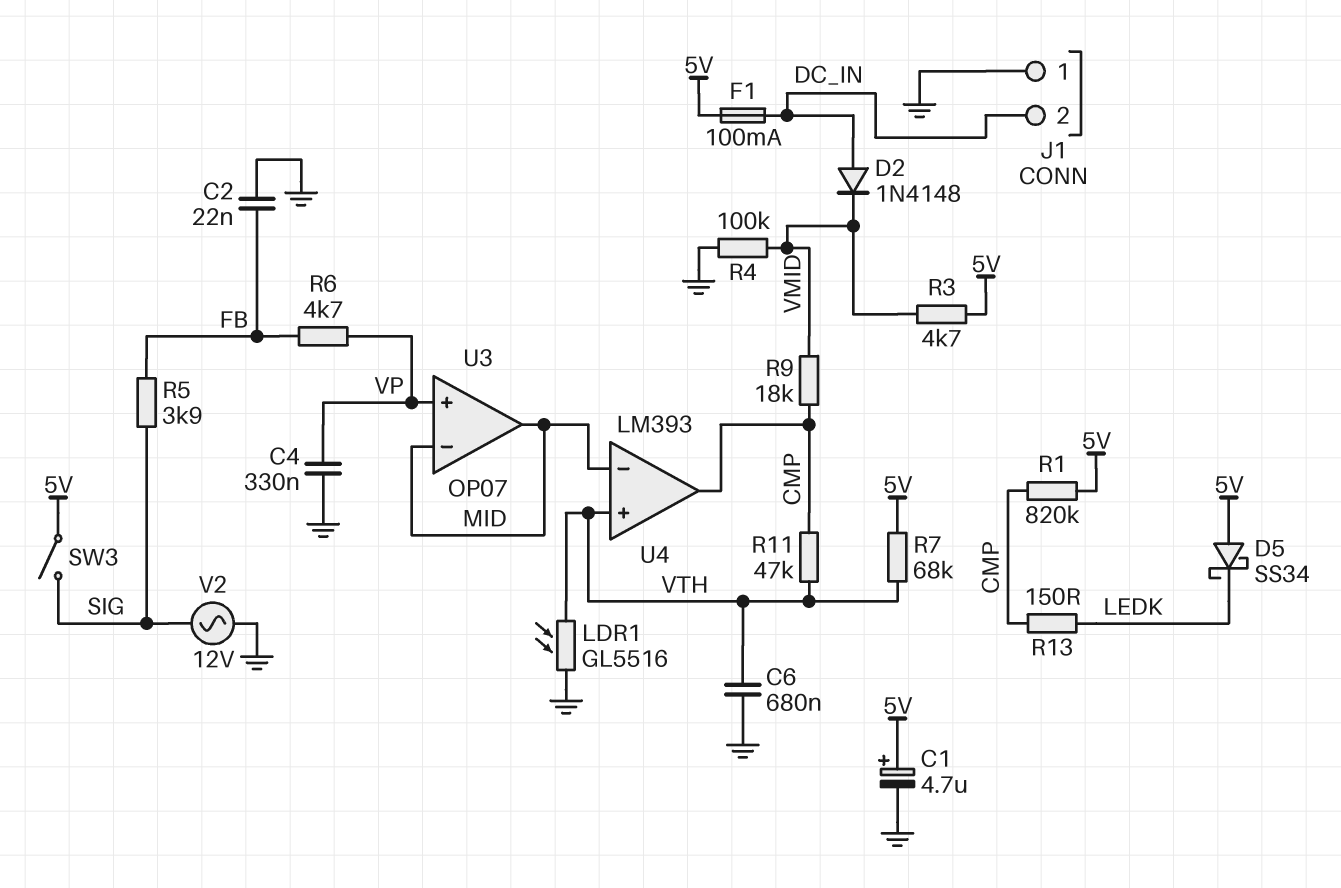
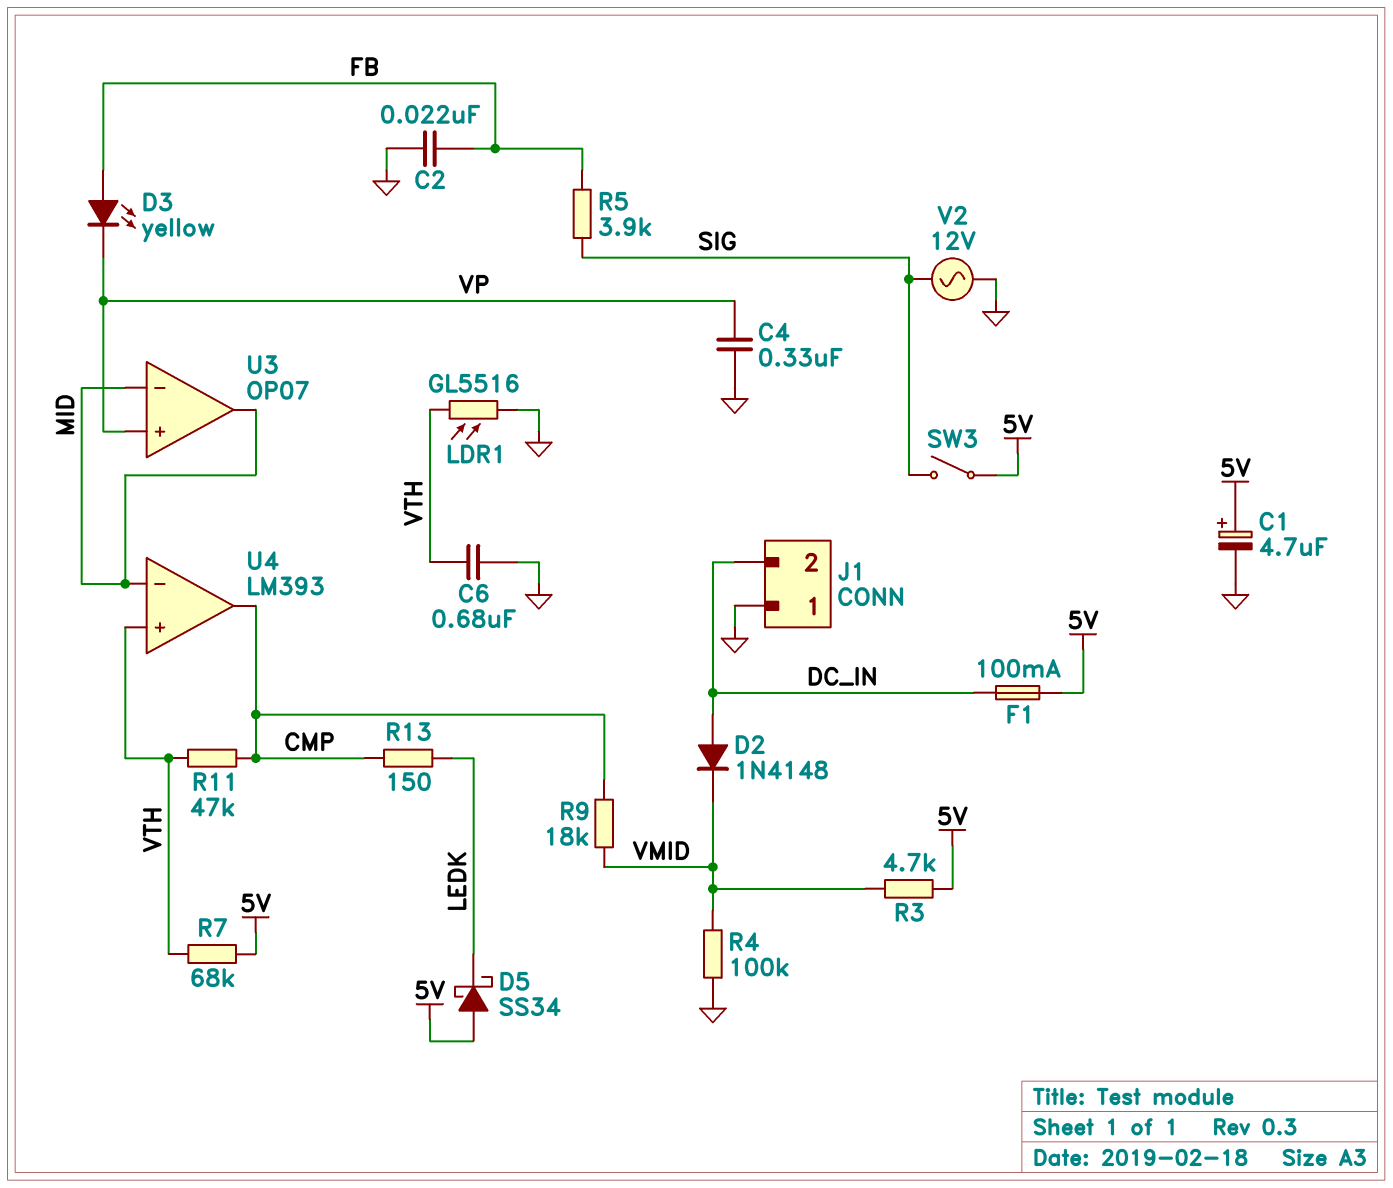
D3: none -> LED yellow (A FB, K VP)
R1: 820k (5V, CMP) -> none
R6: 4.7k (FB, VP) -> none

